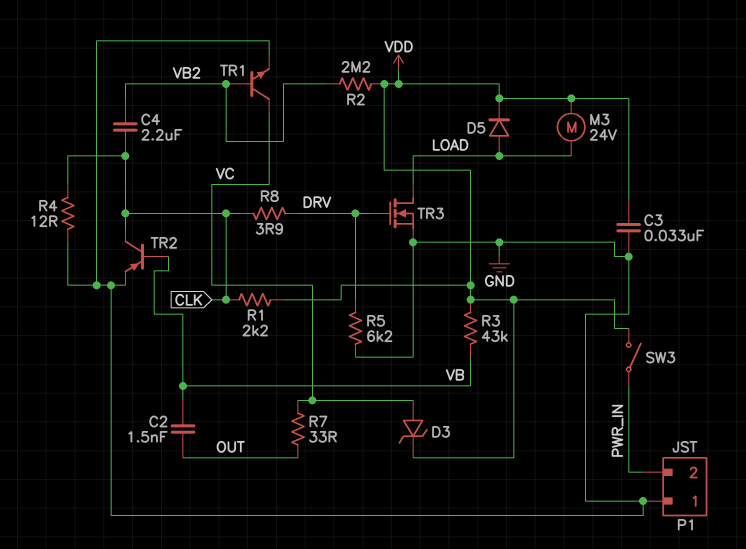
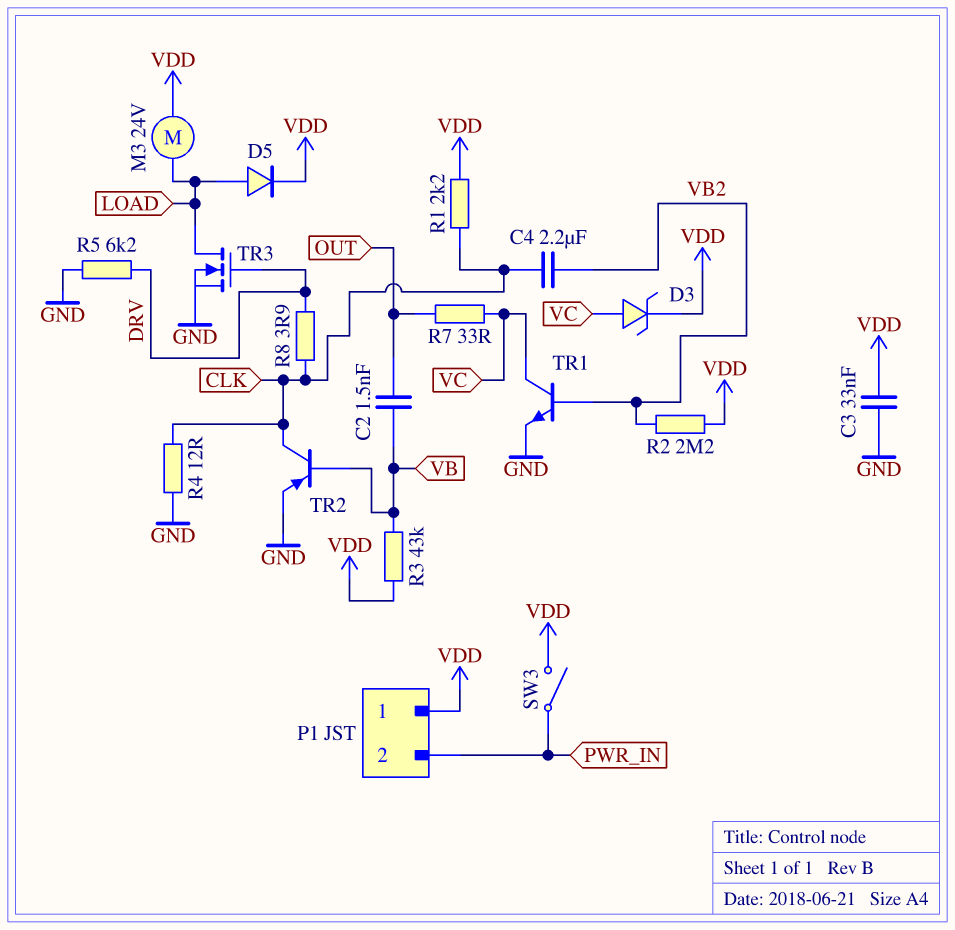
P1 pin 1: GND -> VDD

